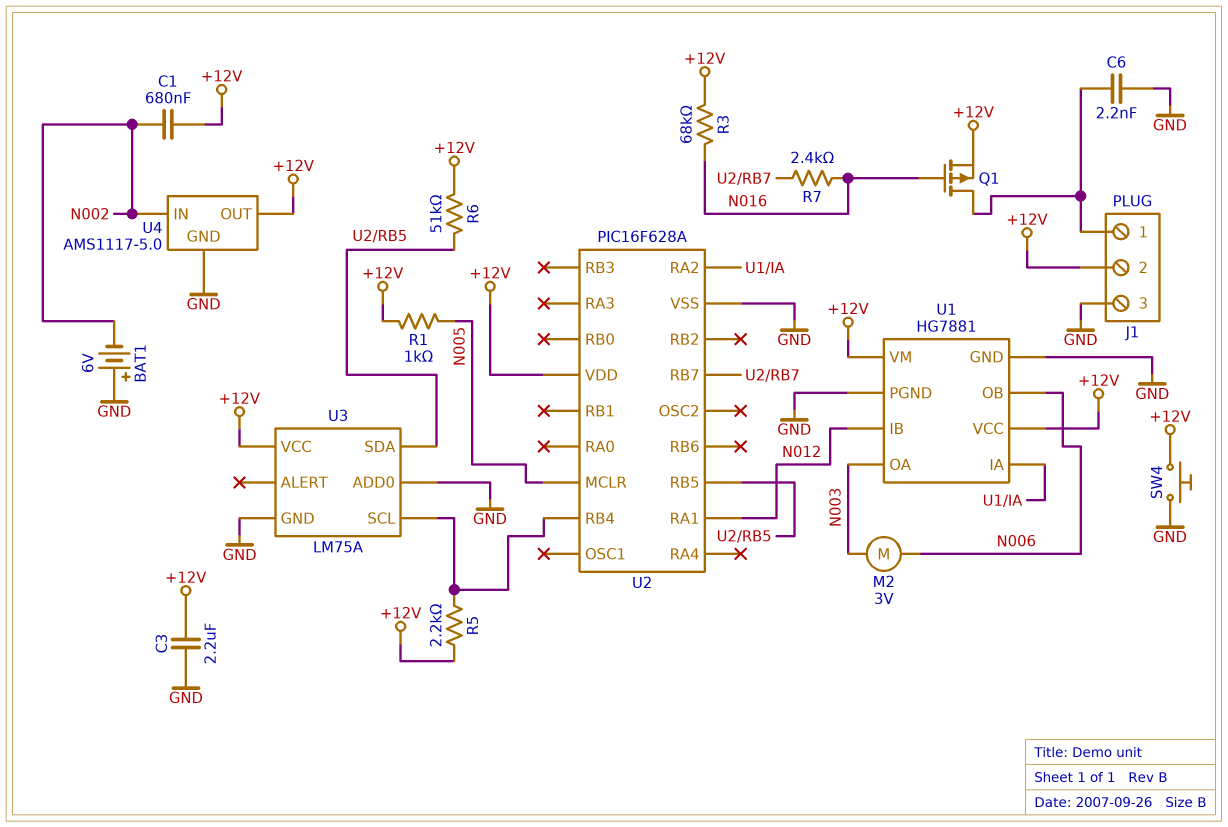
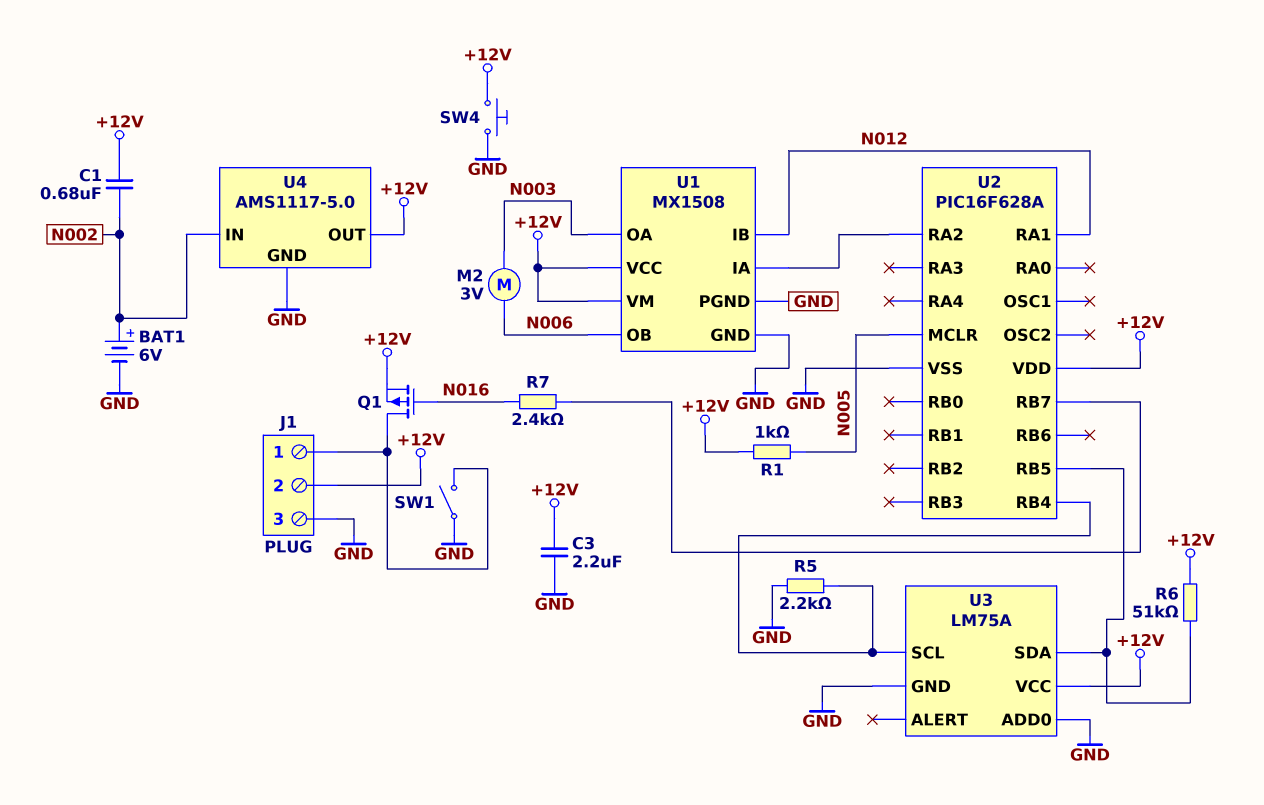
BAT1: 6V (plus GND, minus N002) -> 6V (plus N002, minus GND)
C6: 2.2nF (GND, J1/1) -> none
R3: 68k (+12V, N016) -> none
R5: 2.2k (+12V, U2/RB4) -> 2.2k (GND, U2/RB4)
SW1: none -> switch (GND, J1/1)
U1: HG7881 -> MX1508

